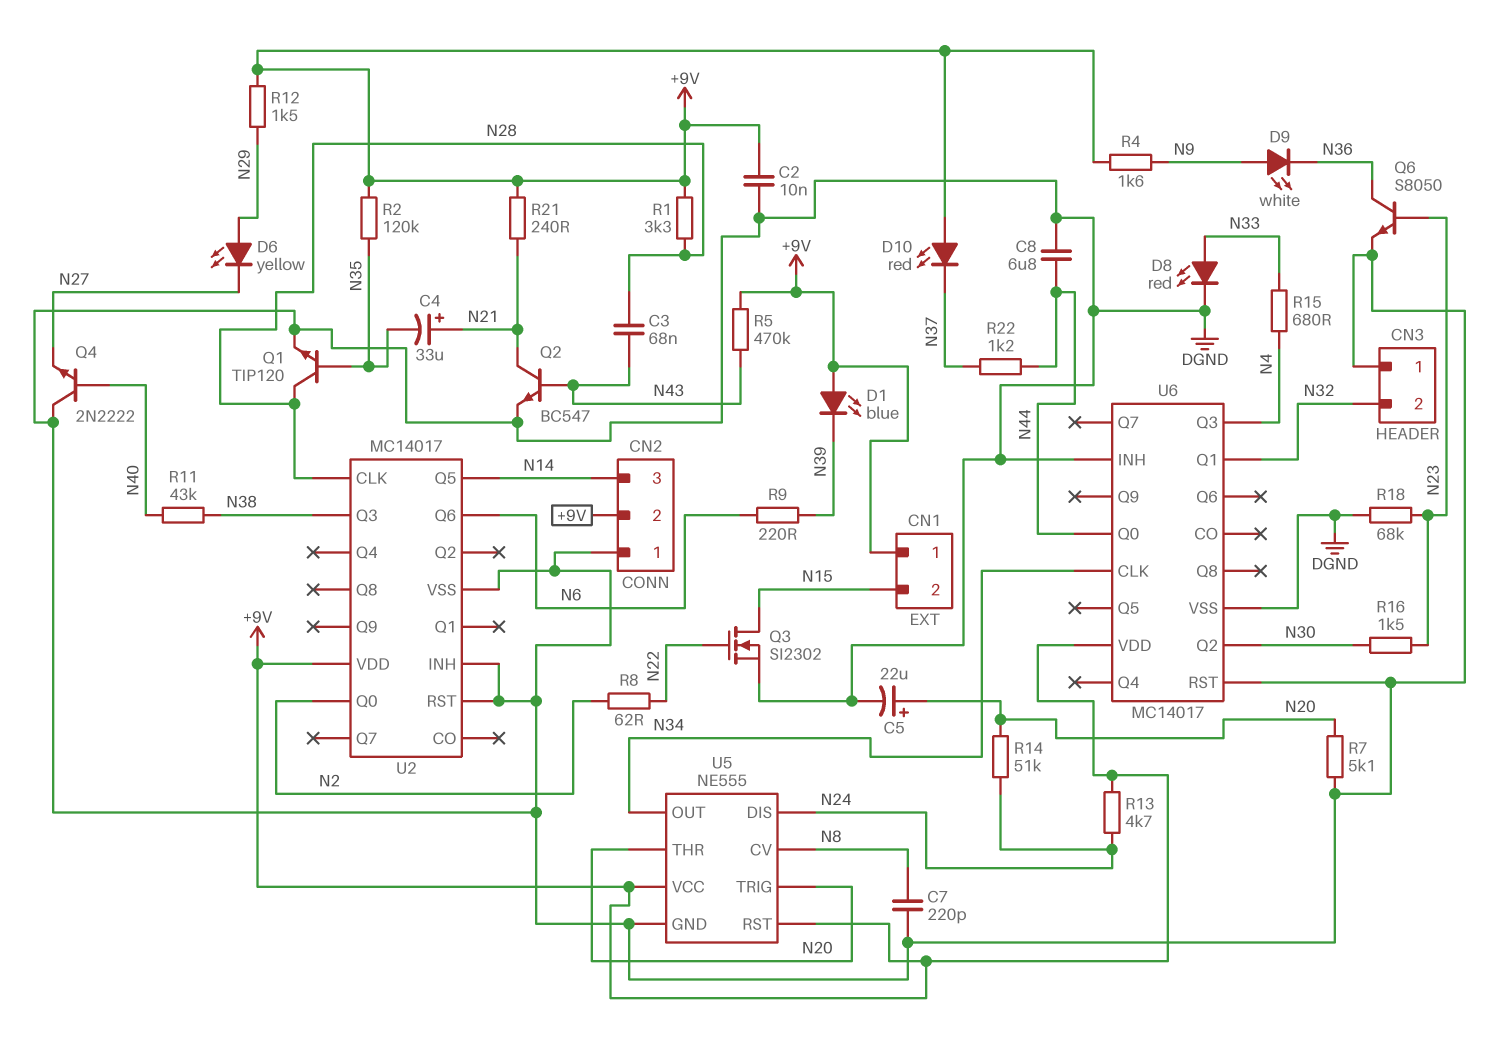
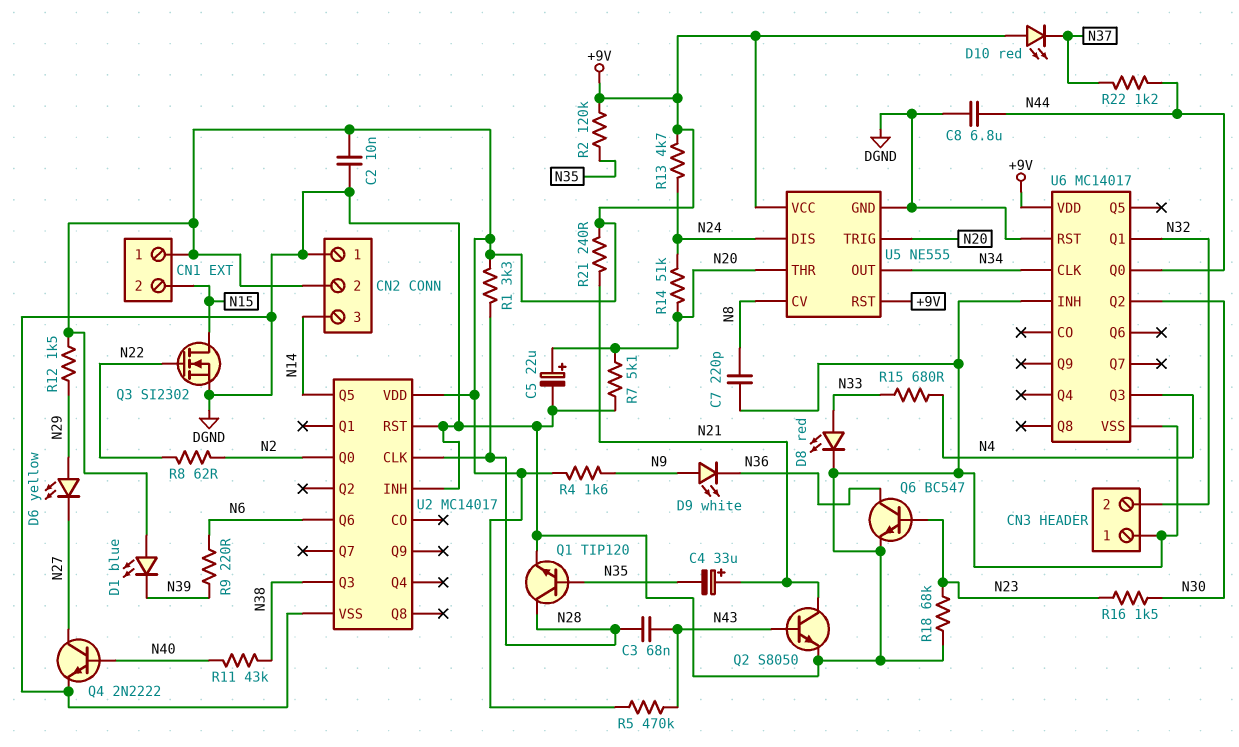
Q2: NPN BC547 (B N43, C N21, E DGND) -> NPN S8050 (B N43, C N21, E DGND)
Q4: NPN 2N2222 (B N40, C DGND, E N27) -> NPN 2N2222 (B N40, C N27, E DGND)
Q6: NPN S8050 (B N23, C N36, E DGND) -> NPN BC547 (B N23, C N36, E DGND)

